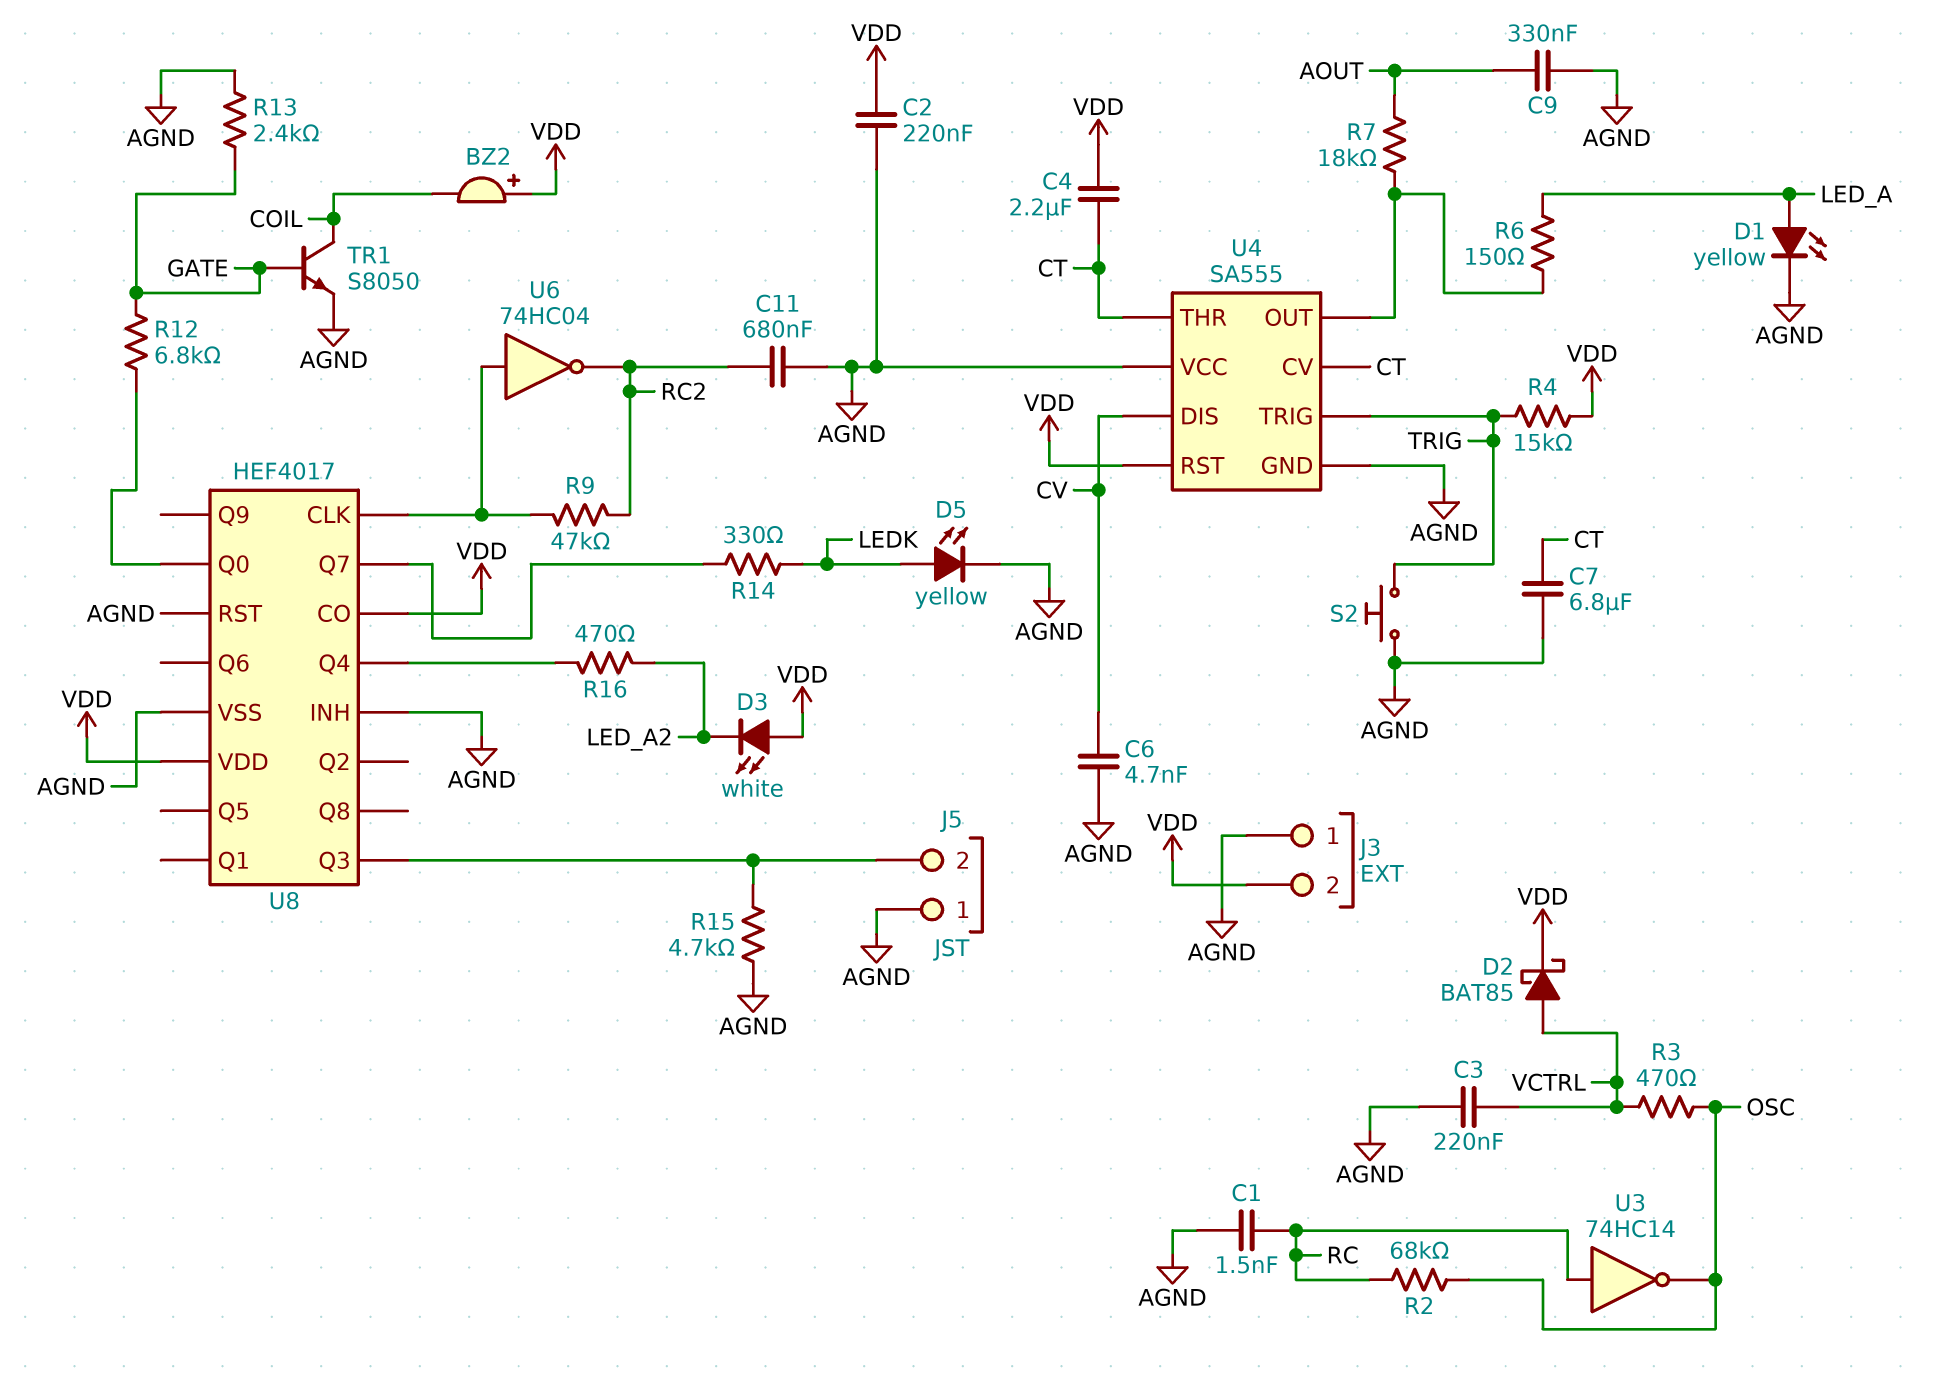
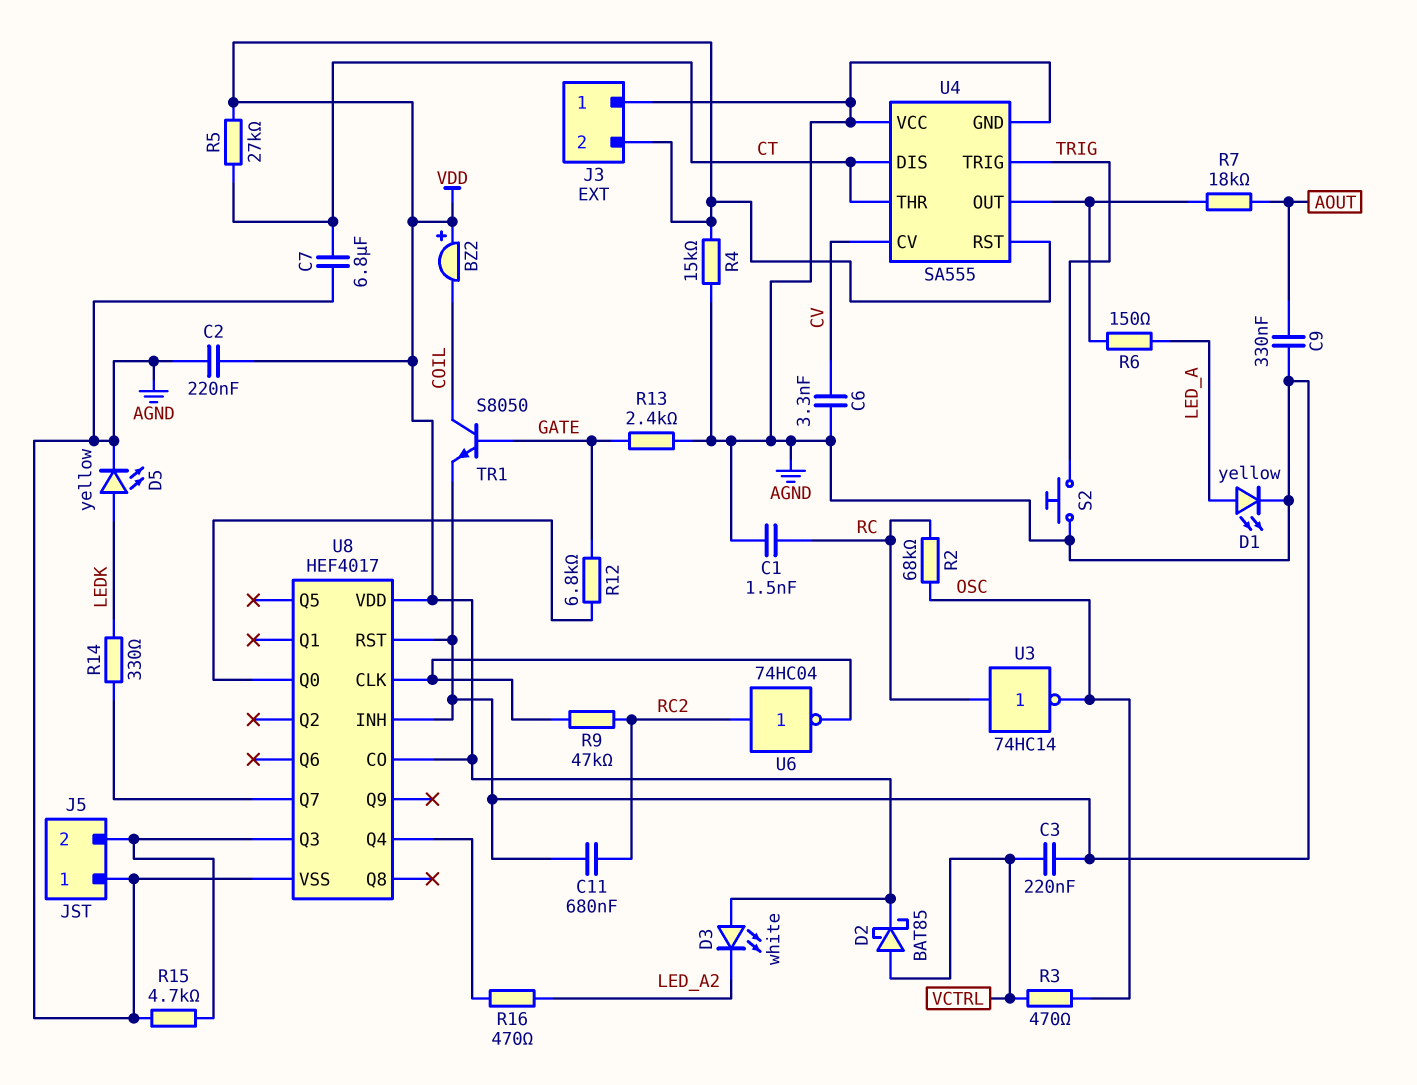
C4: 2.2uF (CT, VDD) -> none
C6: 4.7nF (AGND, CV) -> 3.3nF (AGND, CV)
R4: 15k (TRIG, VDD) -> 15k (AGND, VDD)
R5: none -> 27k (CT, VDD)
U4 pin CV: CT -> CV
U4 pin DIS: CV -> CT
U6: NOT 74HC04 (in U8/CLK, out RC2) -> NOT 74HC04 (in RC2, out U8/CLK)

